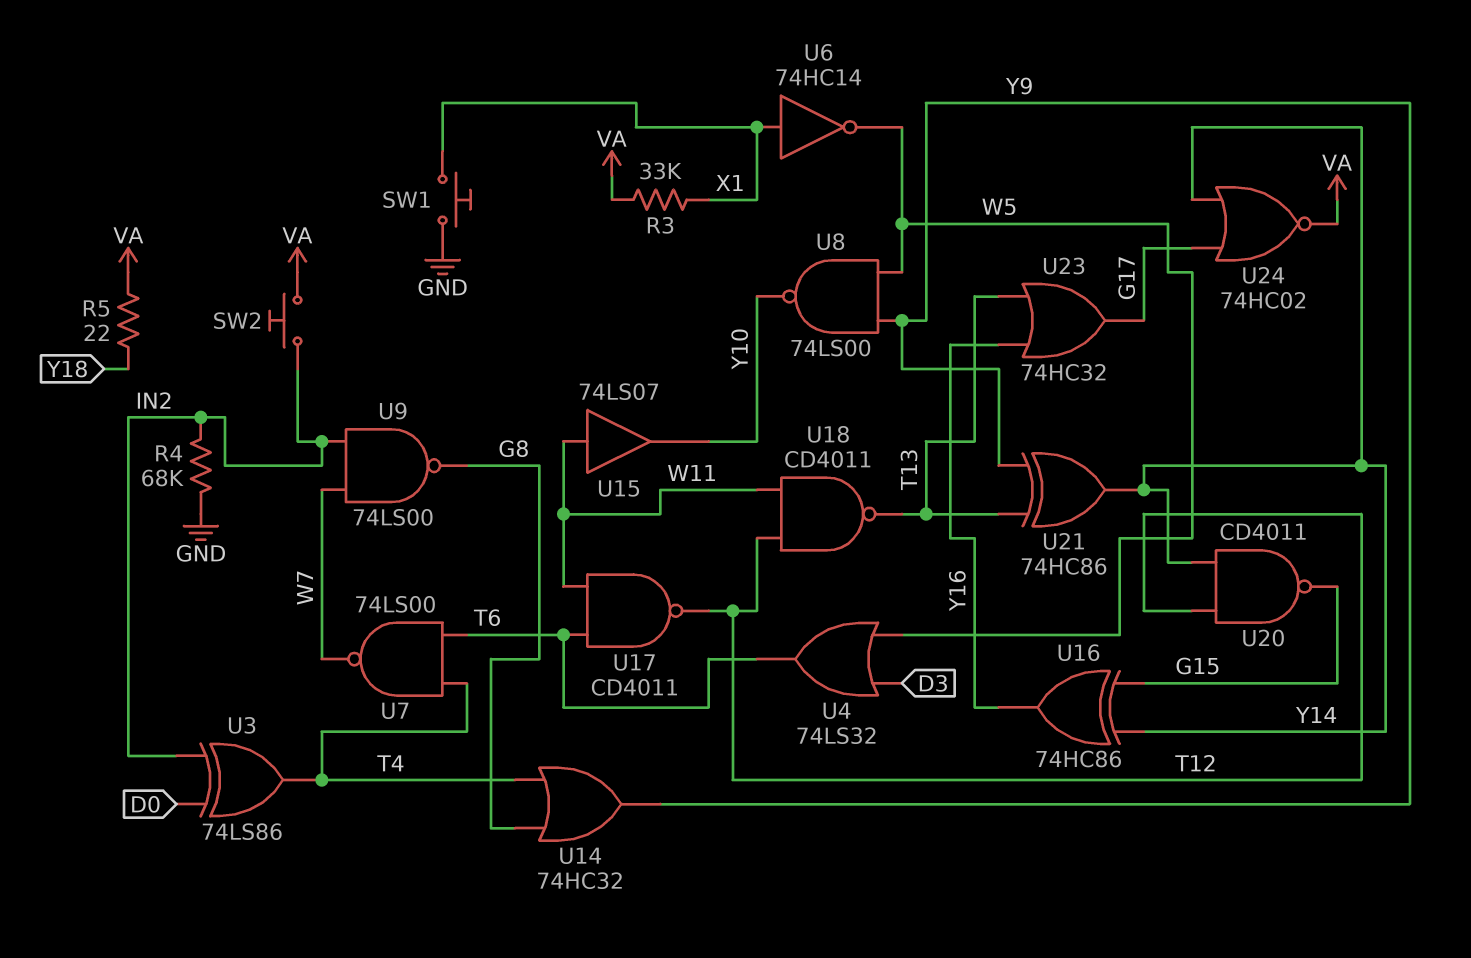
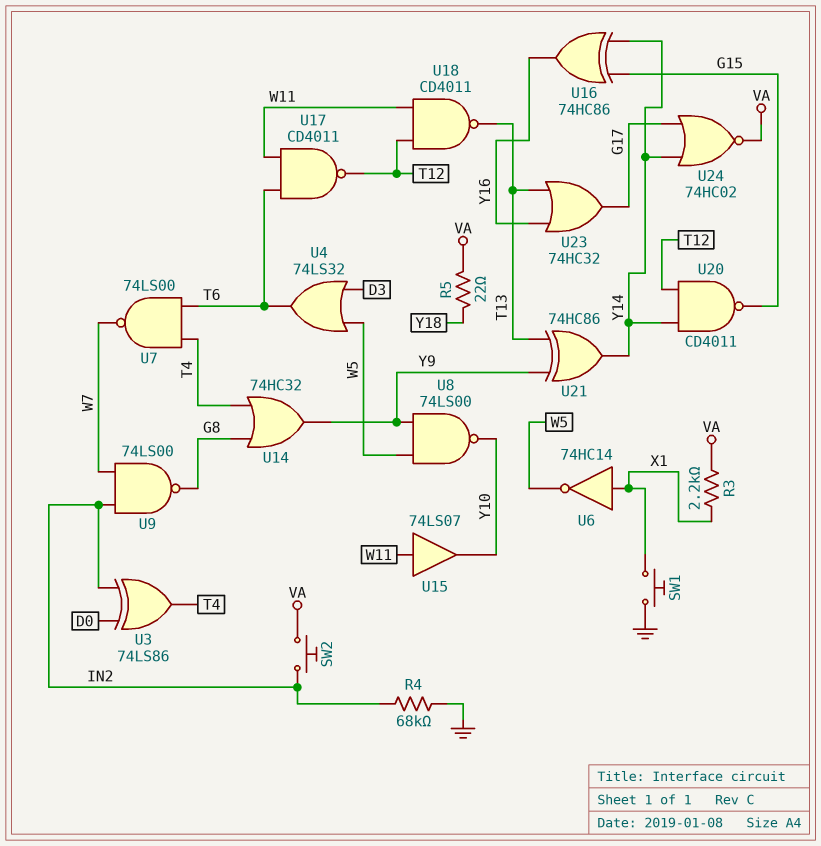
R3: 33k (VA, X1) -> 2.2k (VA, X1)

